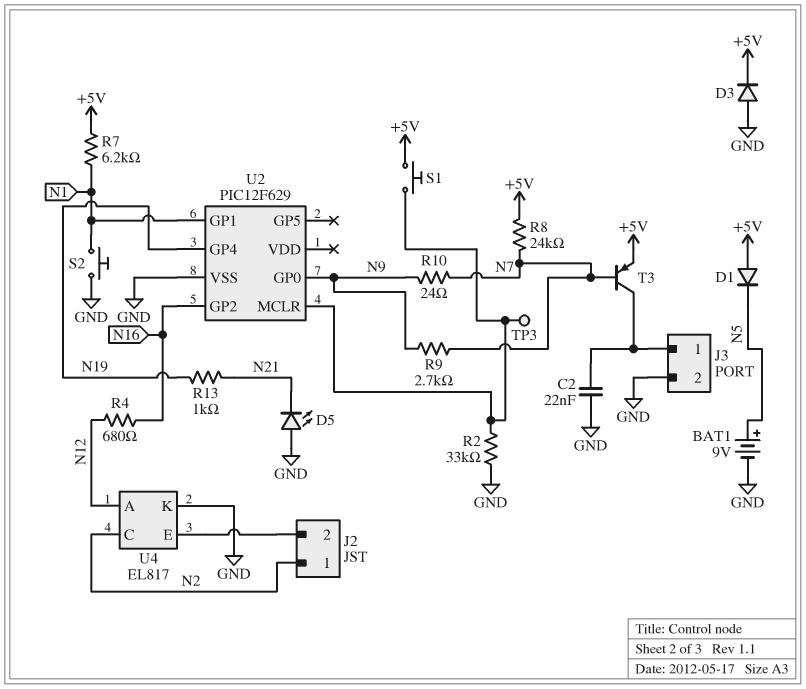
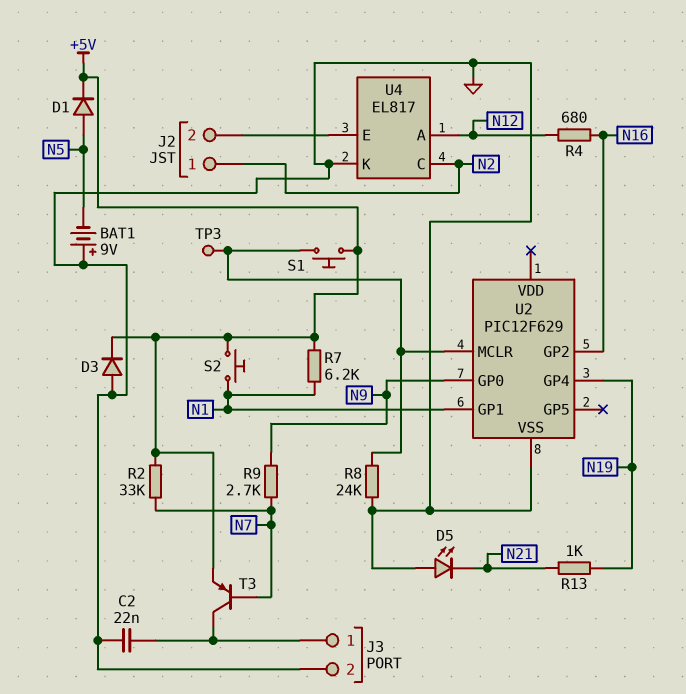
BAT1: 9V (plus N5, minus GND) -> 9V (plus GND, minus N5)
D1: diode (A +5V, K N5) -> diode (A N5, K +5V)
R2: 33k (GND, U2/MCLR) -> 33k (+5V, N7)
R8: 24k (+5V, N7) -> 24k (GND, U2/MCLR)
R10: 24 (N7, N9) -> none
S2: button (GND, N1) -> button (+5V, N1)

